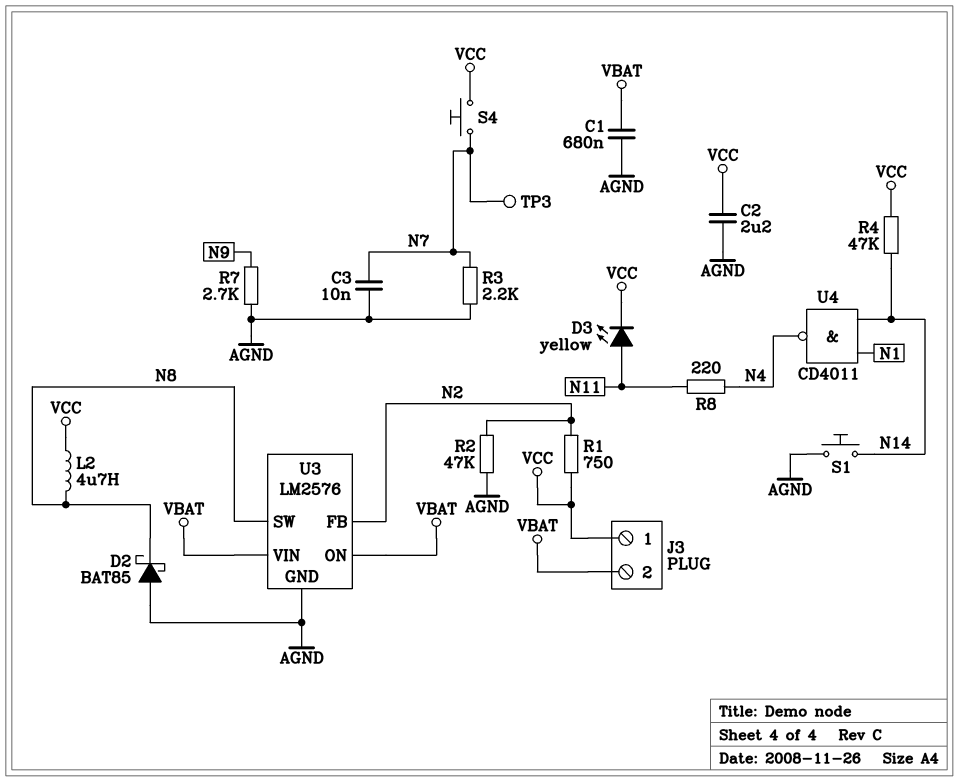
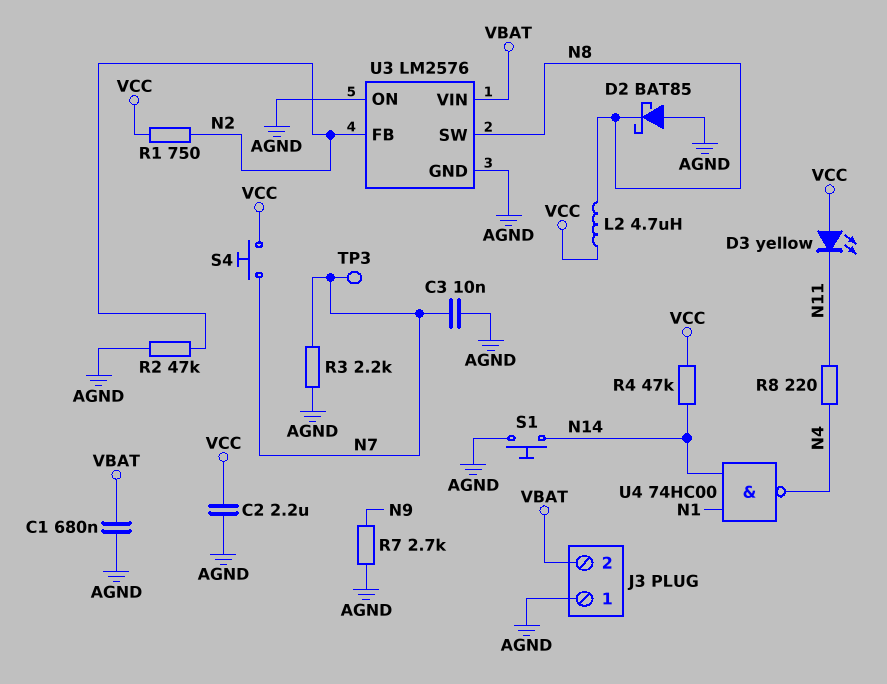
D3: LED yellow (A N11, K VCC) -> LED yellow (A VCC, K N11)
J3 pin 1: VCC -> AGND
U3 pin ON: VBAT -> AGND
U4: NAND CD4011 (in N1, in N14, out N4) -> NAND 74HC00 (in N1, in N14, out N4)

